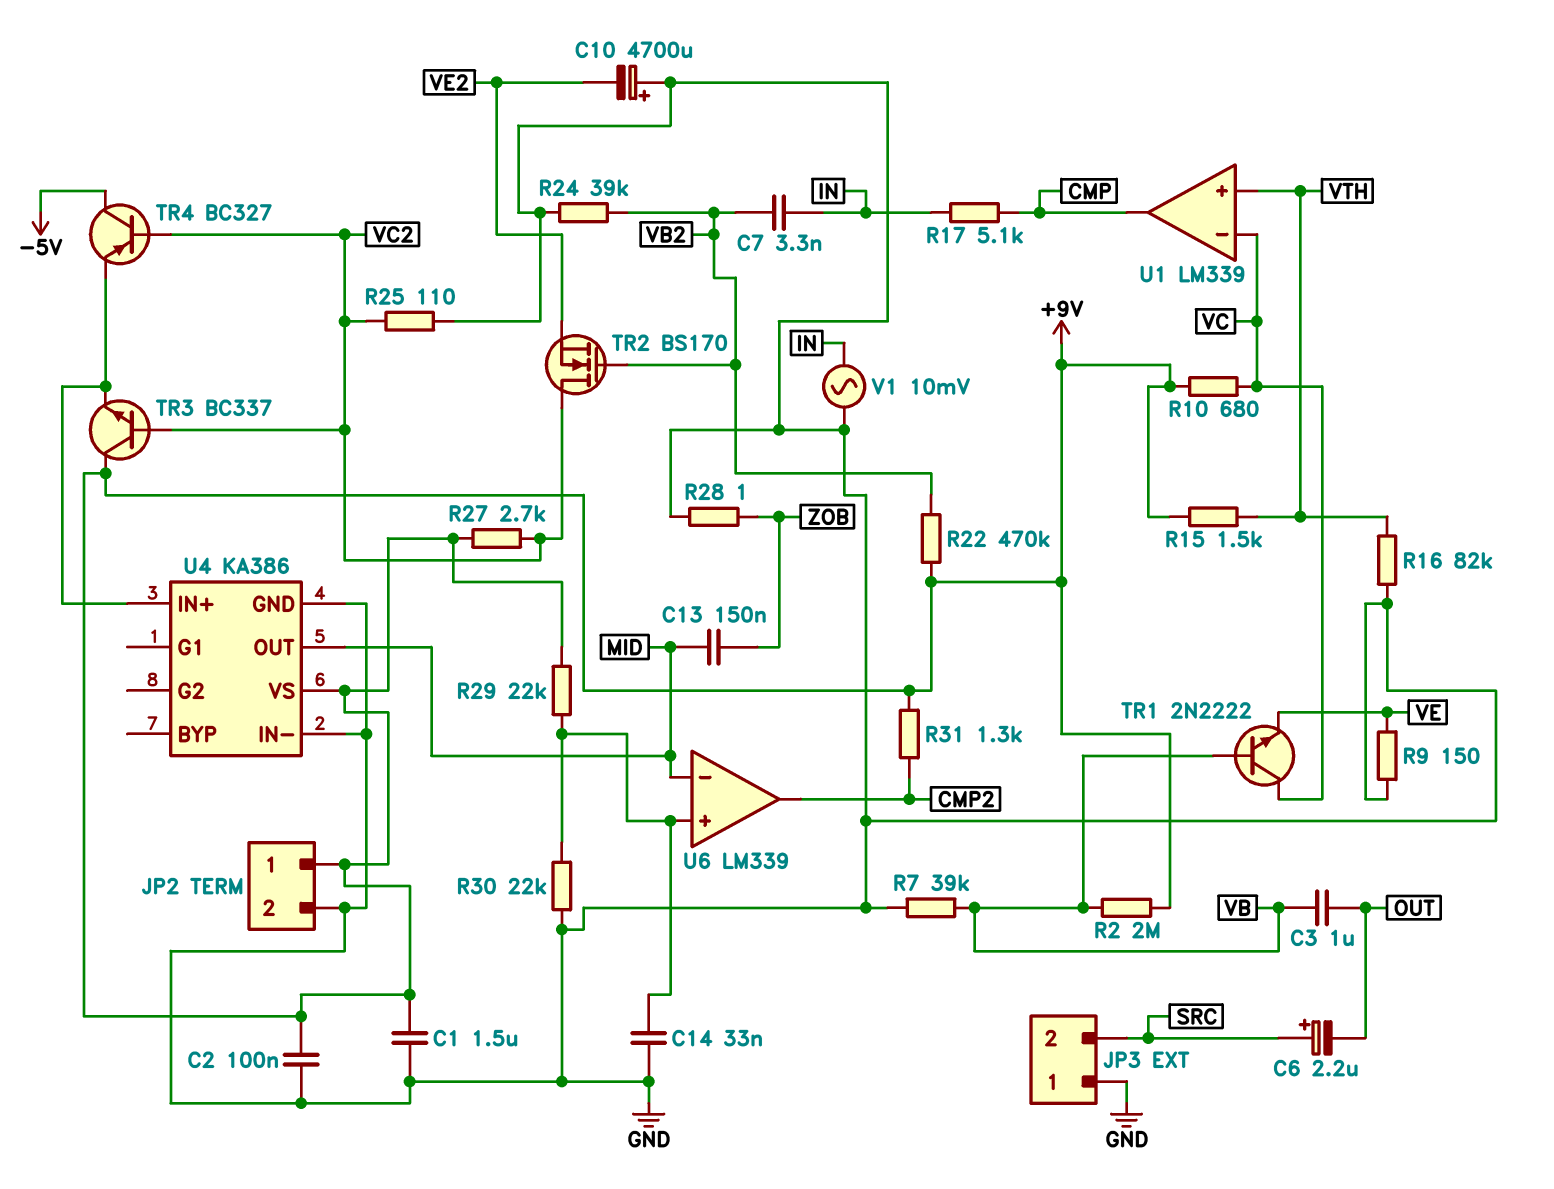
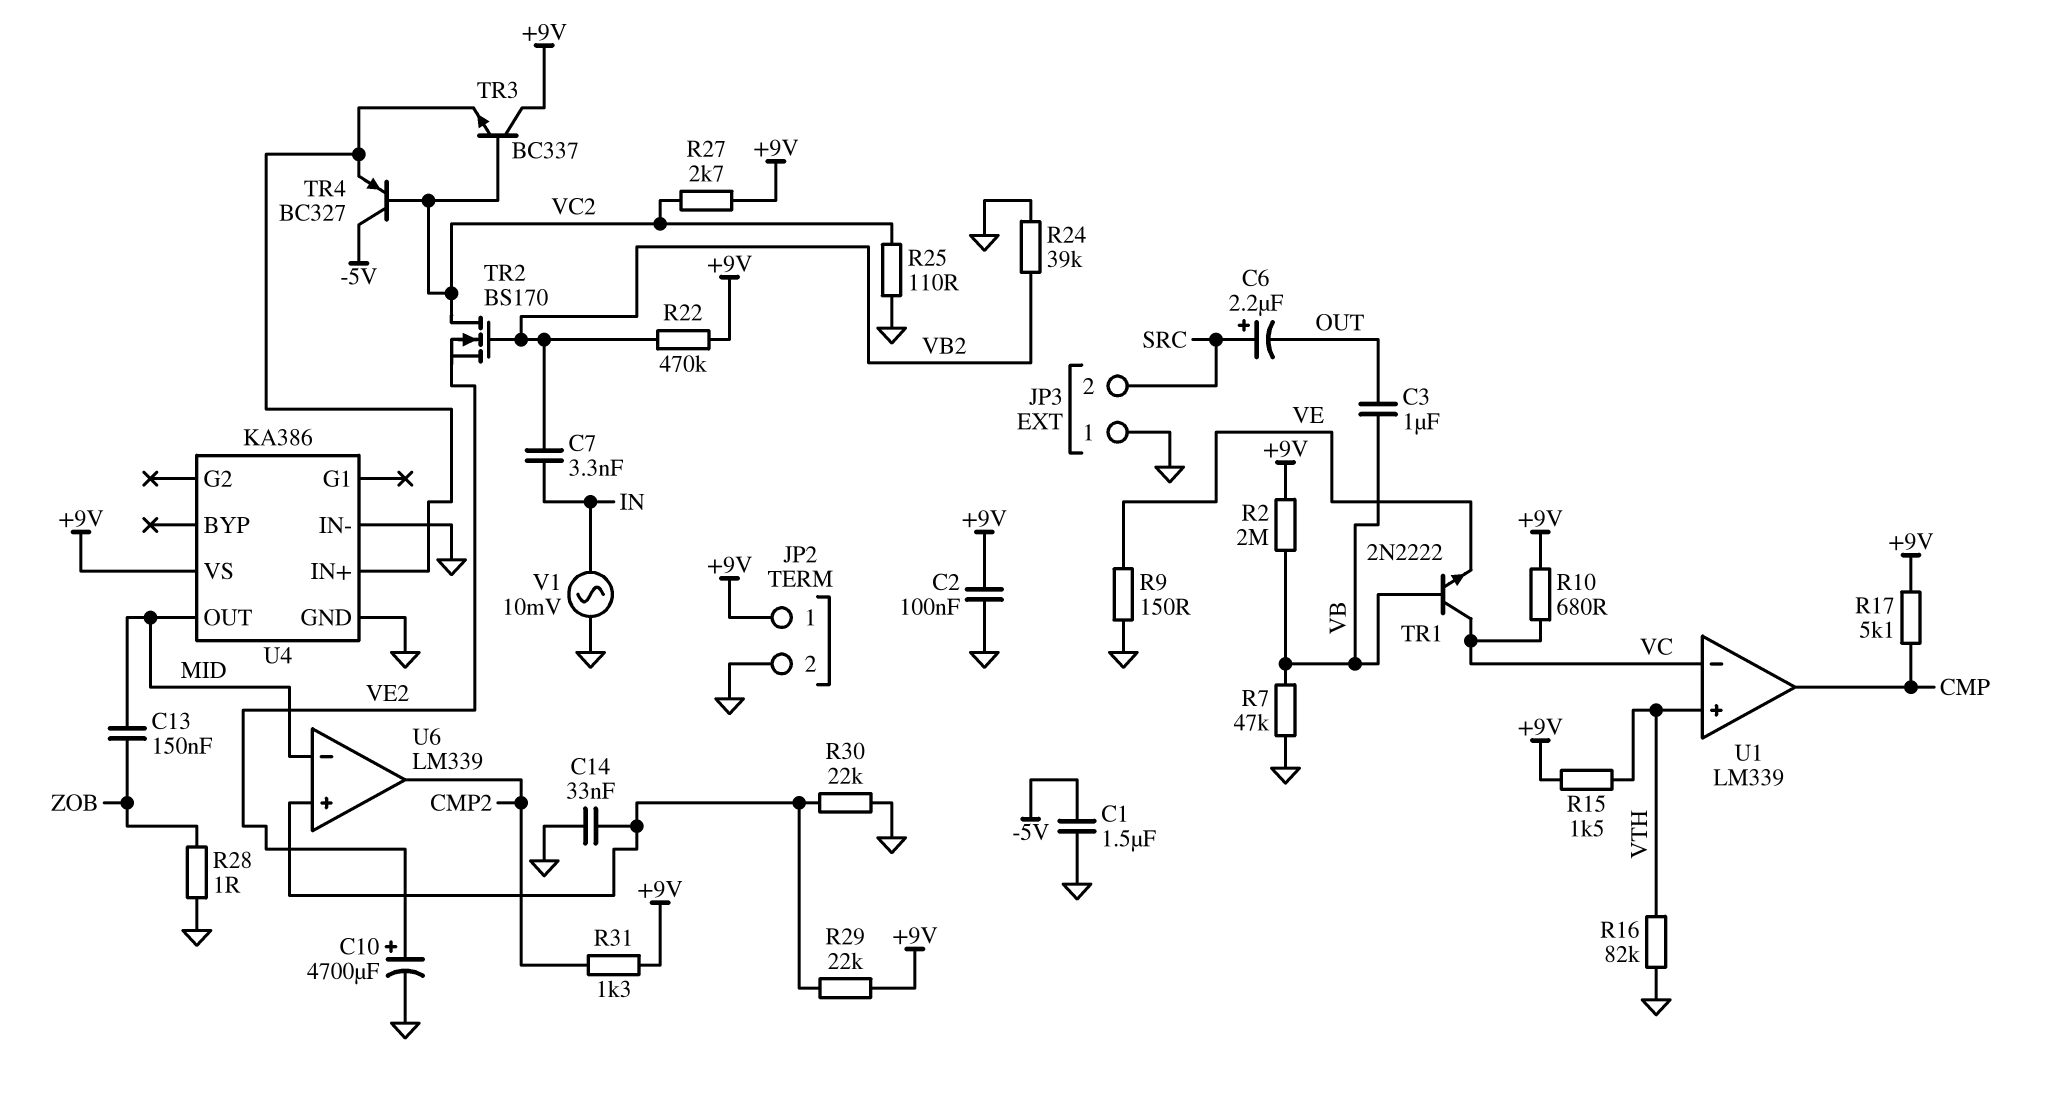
C1: 1.5uF (+9V, GND) -> 1.5uF (-5V, GND)
C10: 4700uF (plus GND, minus VE2) -> 4700uF (plus VE2, minus GND)
R7: 39k (GND, VB) -> 47k (GND, VB)
R17: 5.1k (CMP, IN) -> 5.1k (+9V, CMP)

